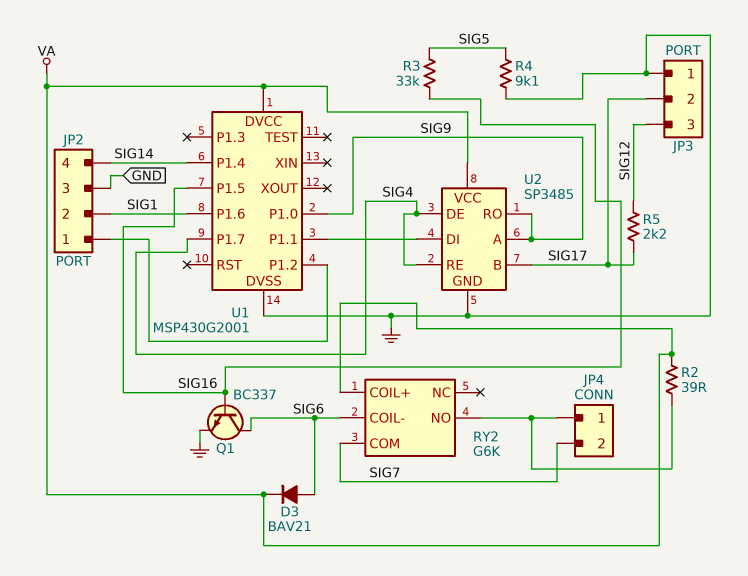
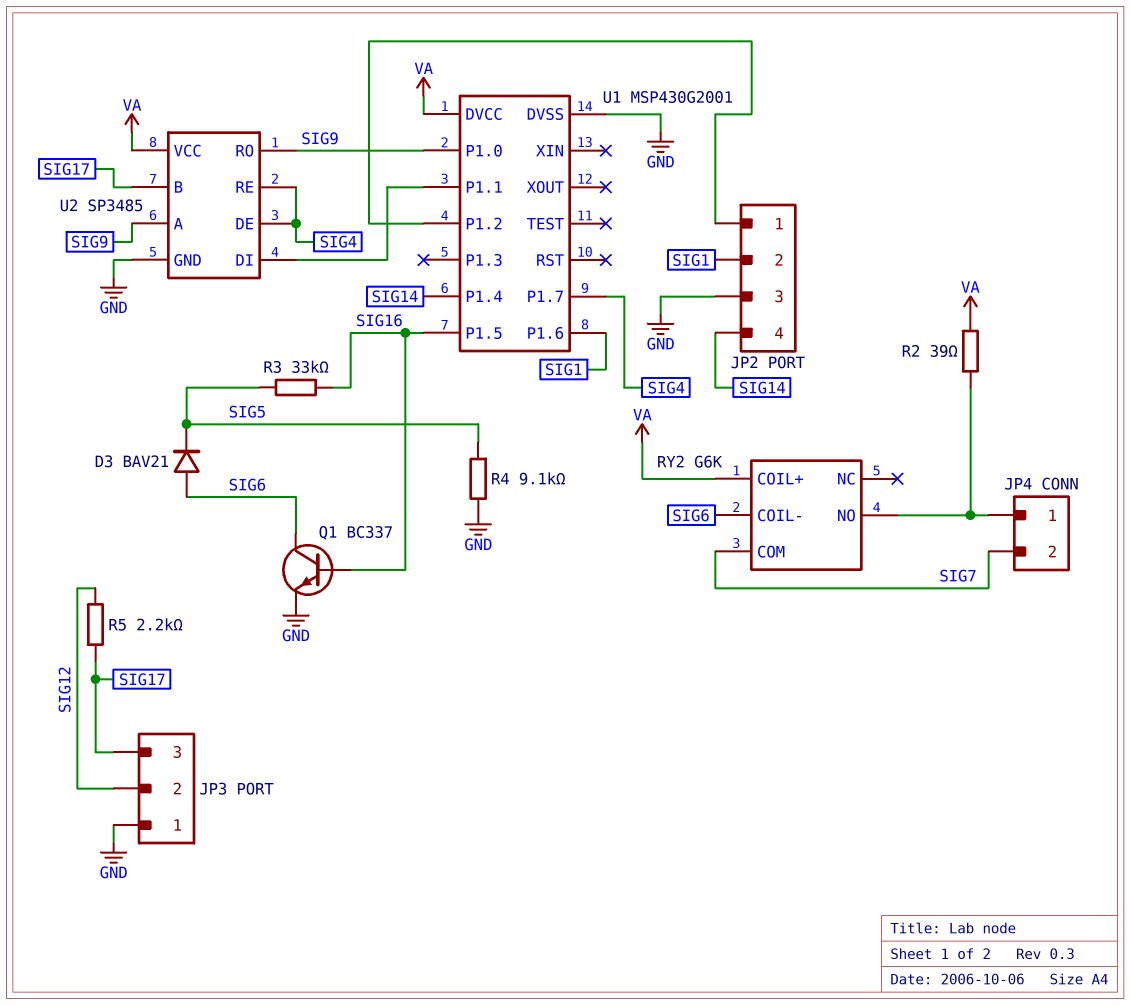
D3: diode BAV21 (A SIG6, K VA) -> diode BAV21 (A SIG6, K SIG5)
JP3 pin 2: SIG17 -> SIG12
JP3 pin 3: SIG12 -> SIG17

